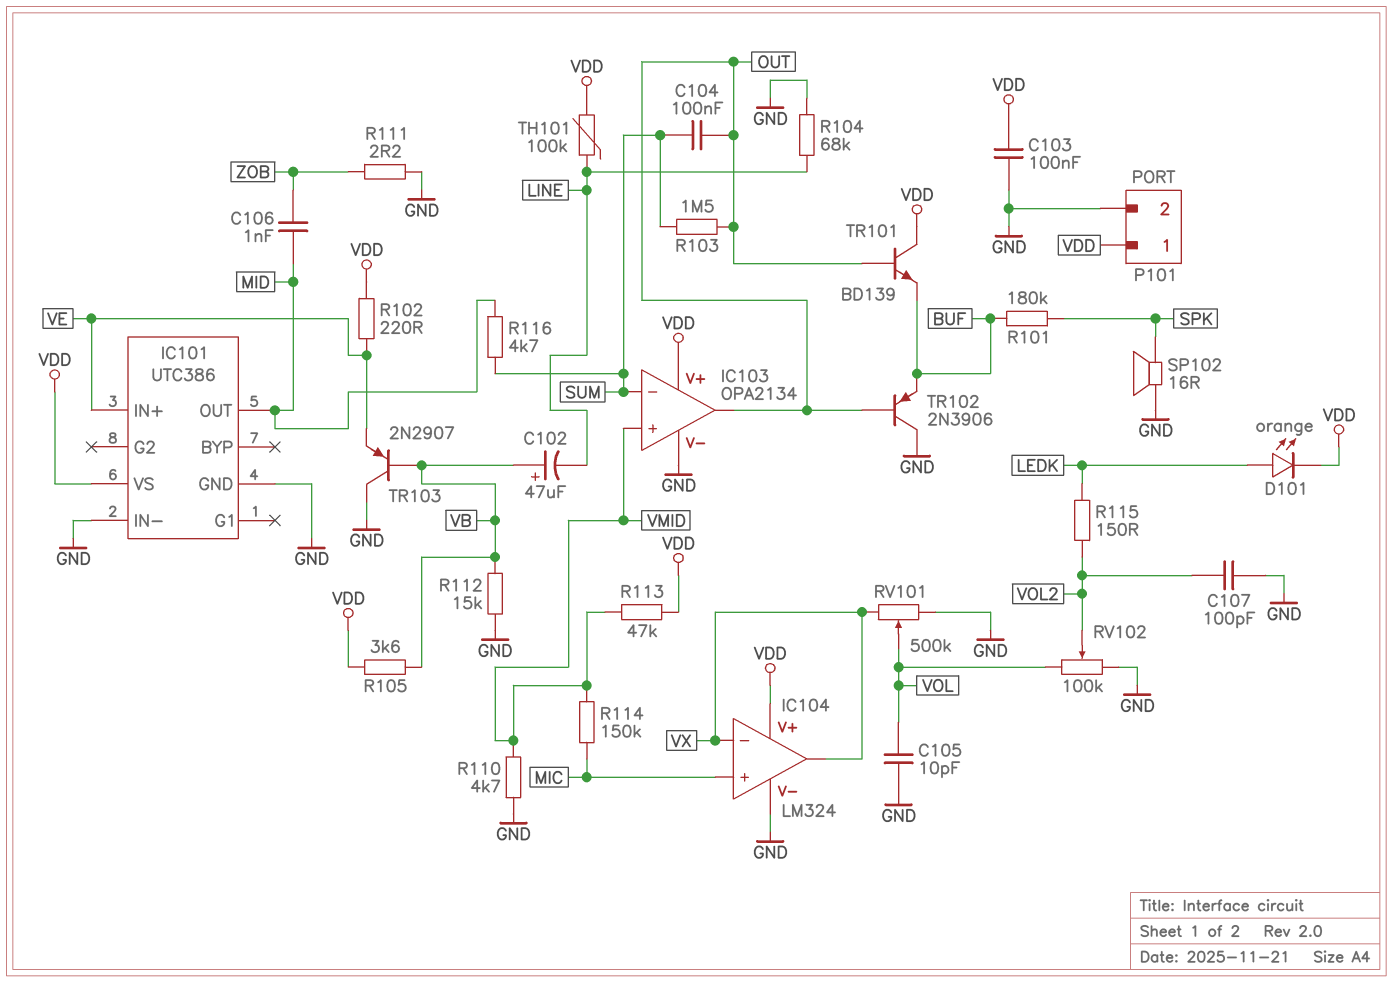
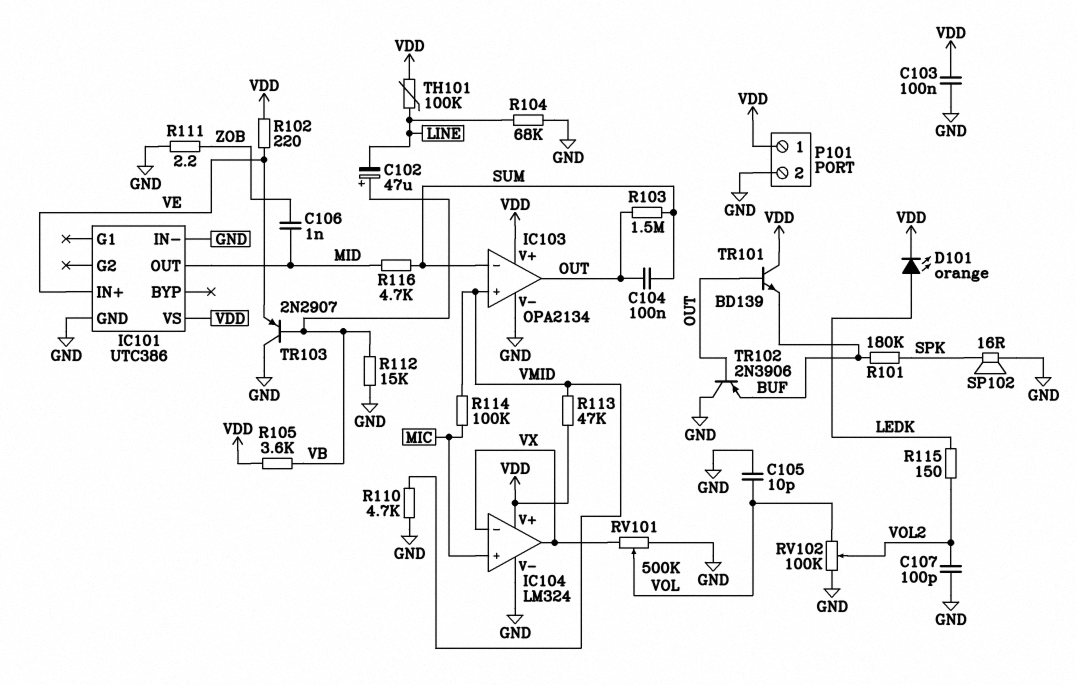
R114: 150k (MIC, VMID) -> 100k (MIC, VMID)

